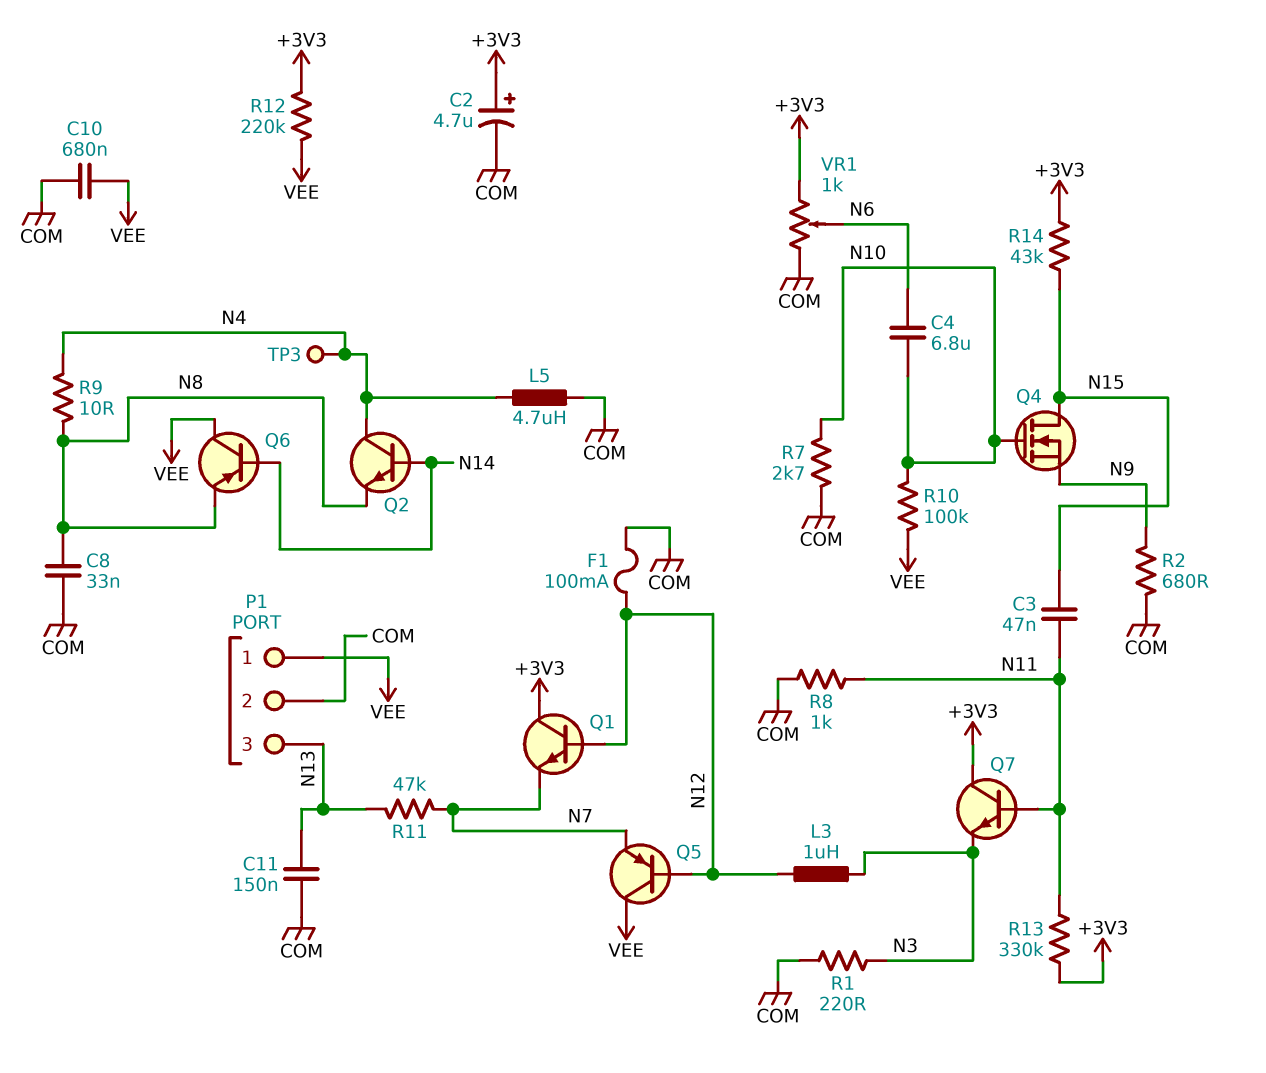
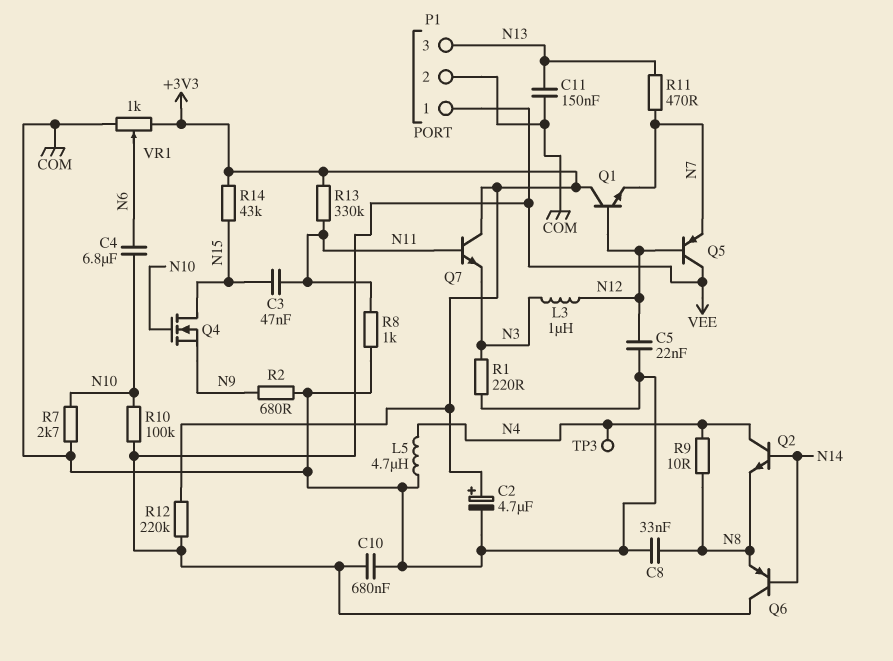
C5: none -> 22nF (COM, N12)
F1: 100mA (COM, N12) -> none
R11: 47k (N7, N13) -> 470 (N7, N13)

